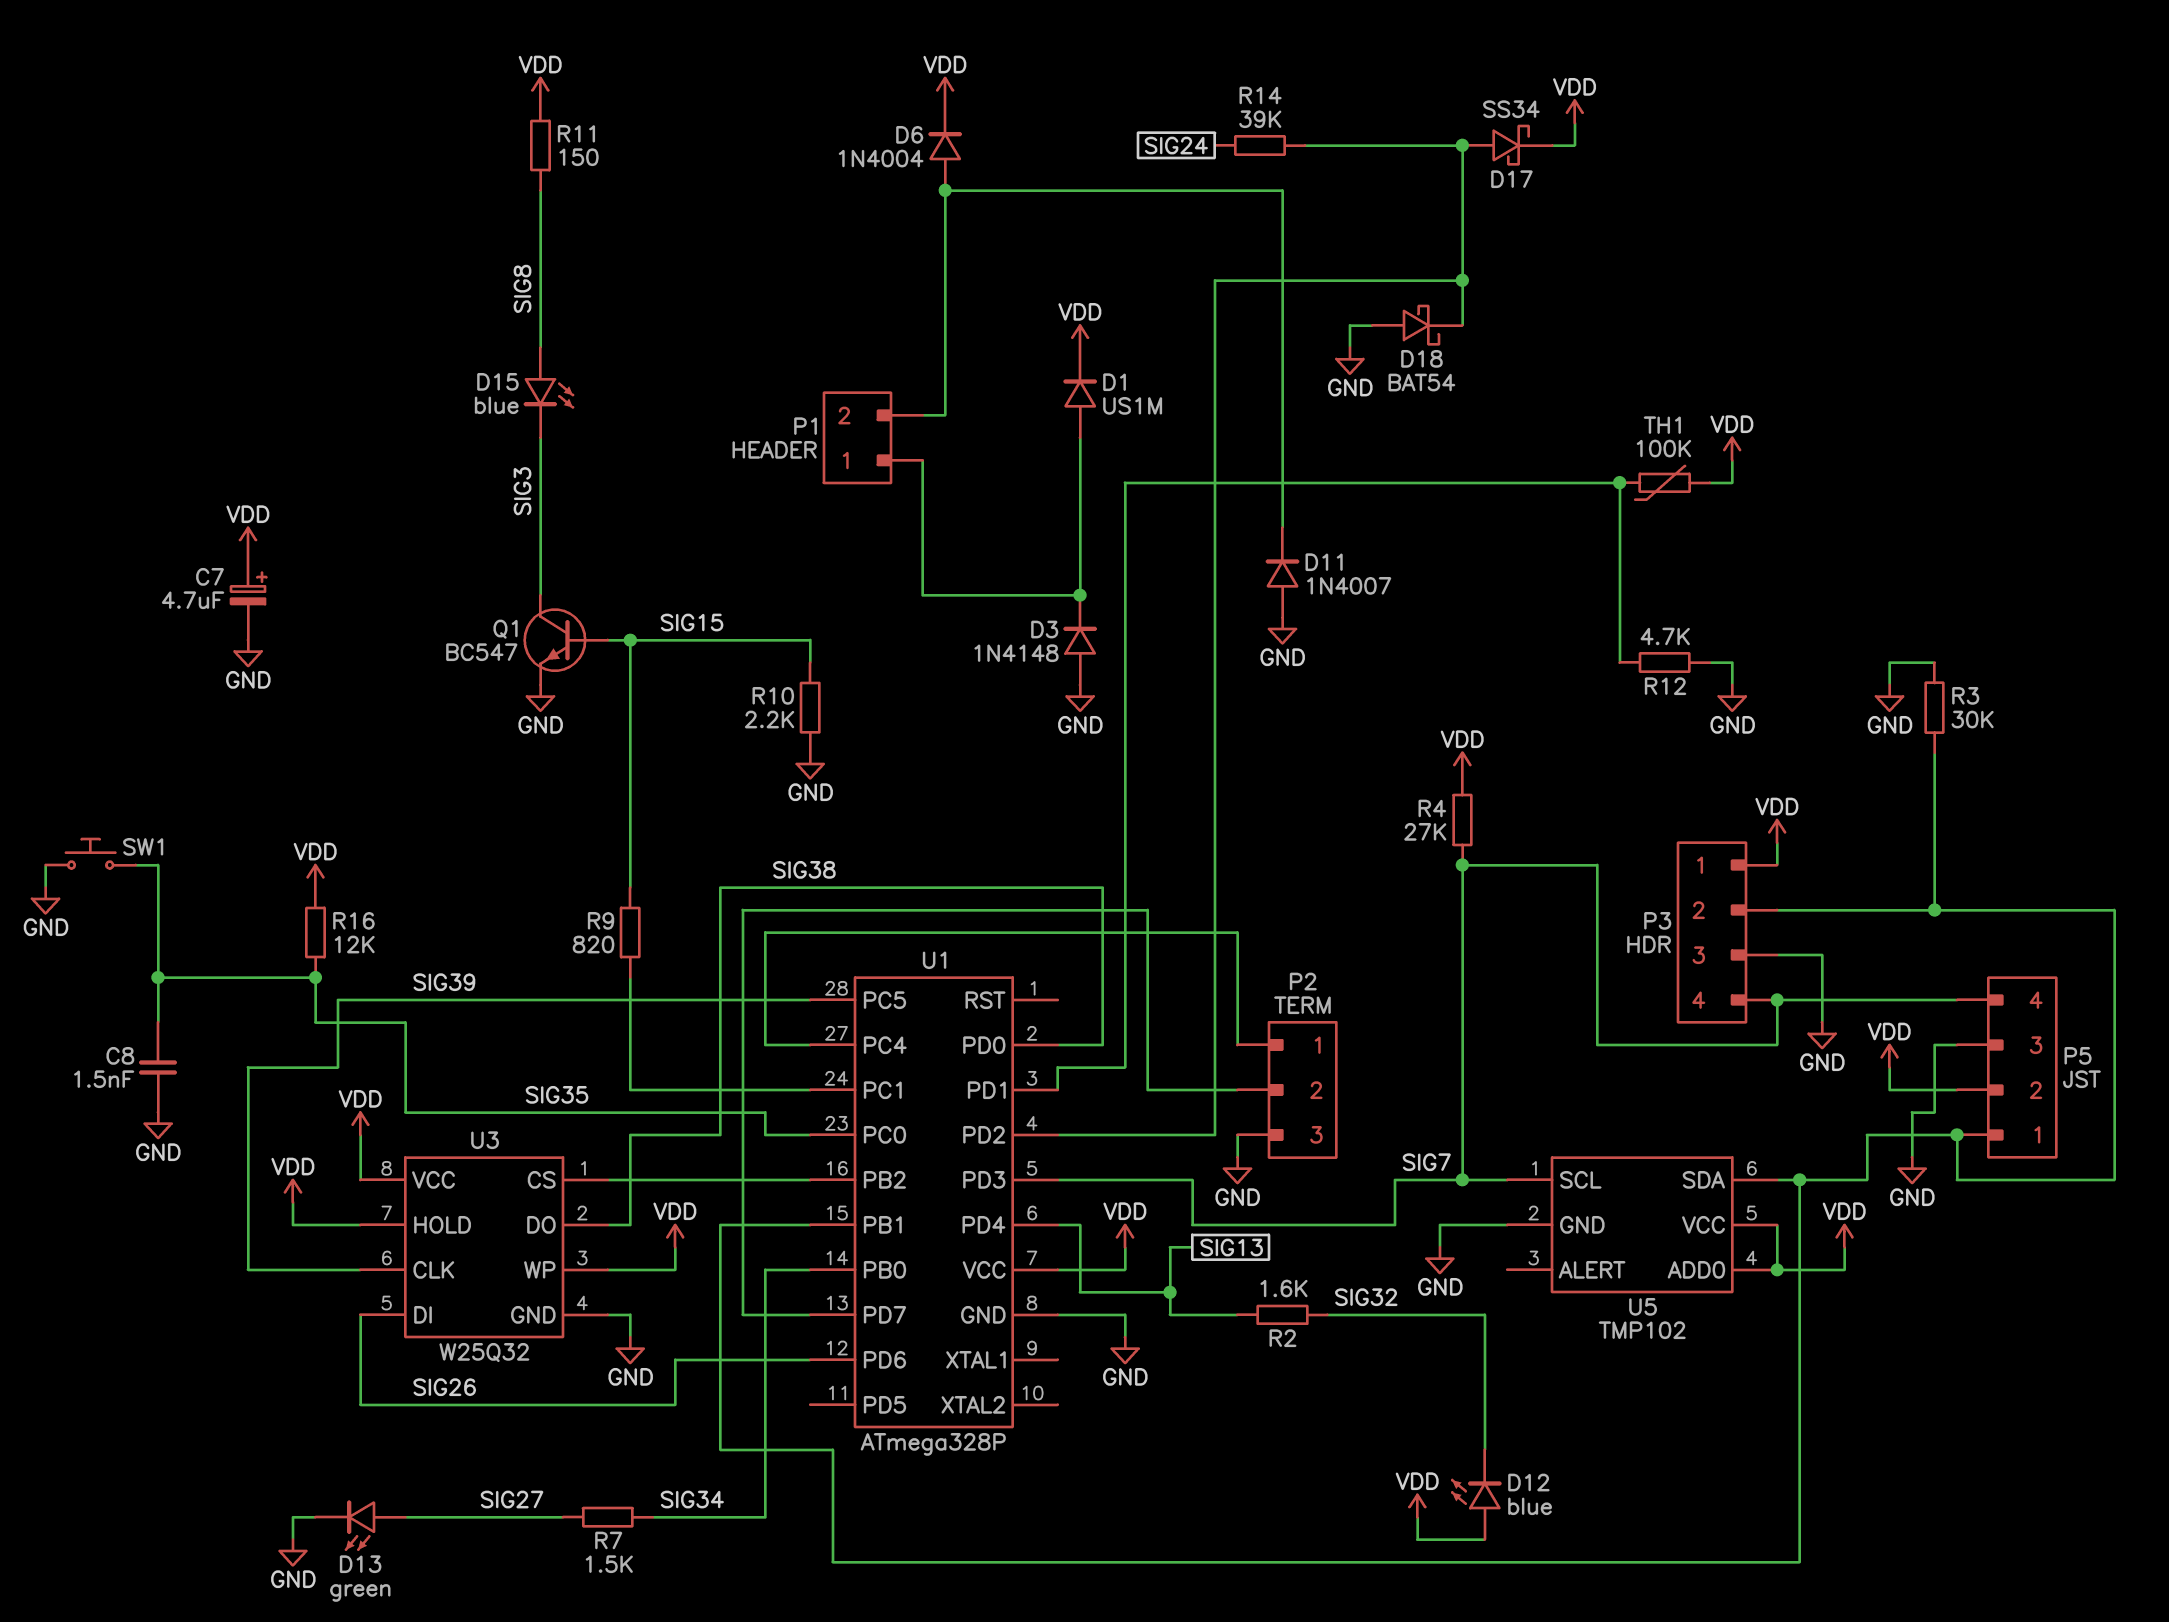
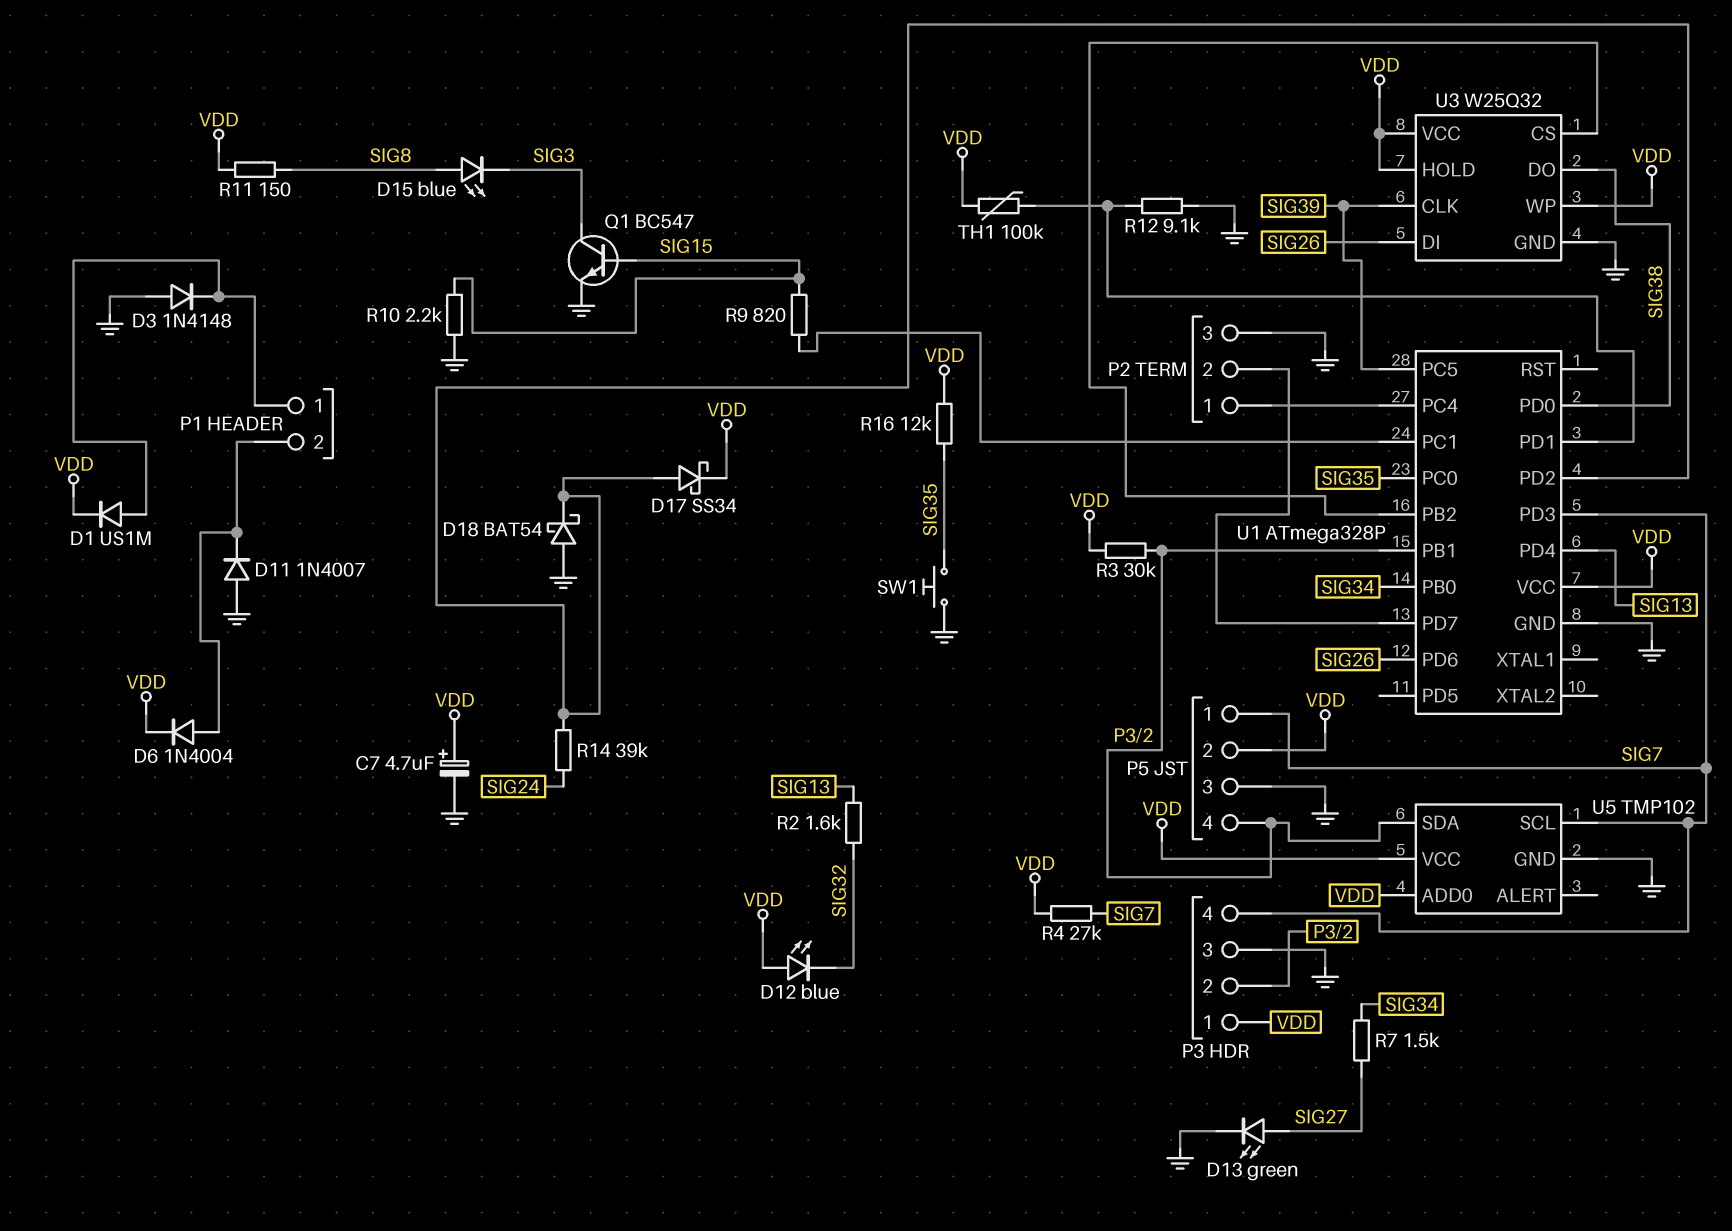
C8: 1.5nF (GND, SIG35) -> none
P5 pin 1: P3/2 -> SIG7
P5 pin 4: SIG7 -> P3/2
R3: 30k (GND, P3/2) -> 30k (P3/2, VDD)
R12: 4.7k (GND, U1/PD1) -> 9.1k (GND, U1/PD1)

